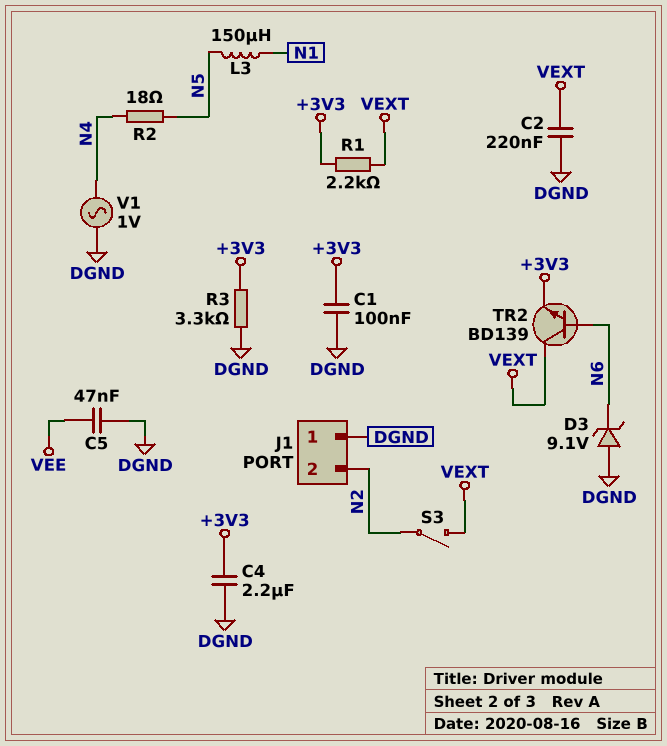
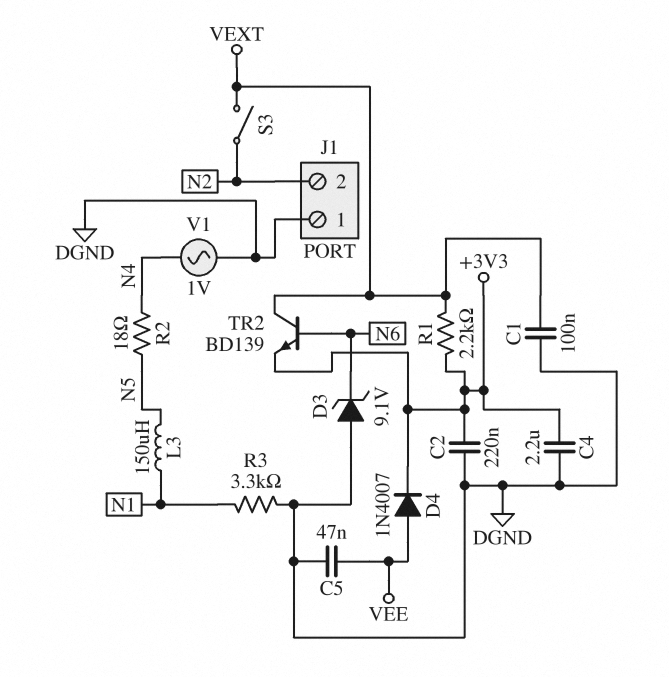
C1: 100nF (+3V3, DGND) -> 100nF (DGND, VEXT)
C2: 220nF (DGND, VEXT) -> 220nF (+3V3, DGND)
D4: none -> diode 1N4007 (A VEE, K +3V3)
R3: 3.3k (+3V3, DGND) -> 3.3k (DGND, N1)

